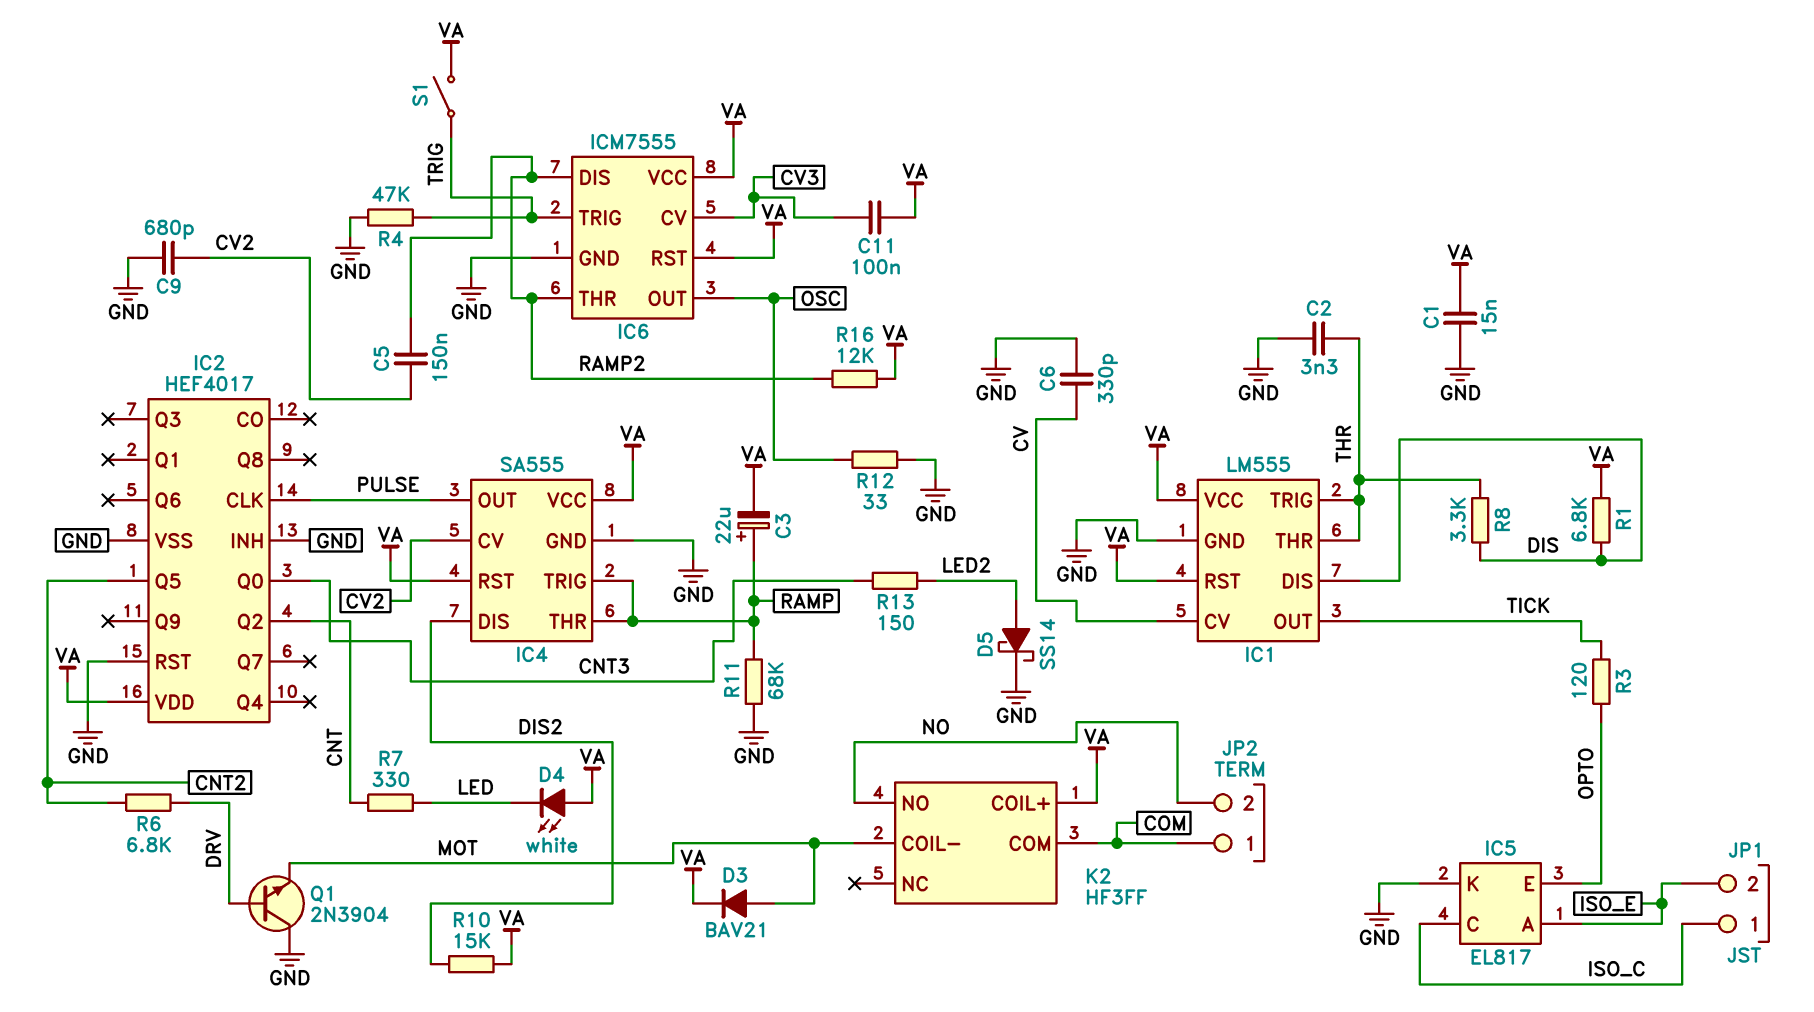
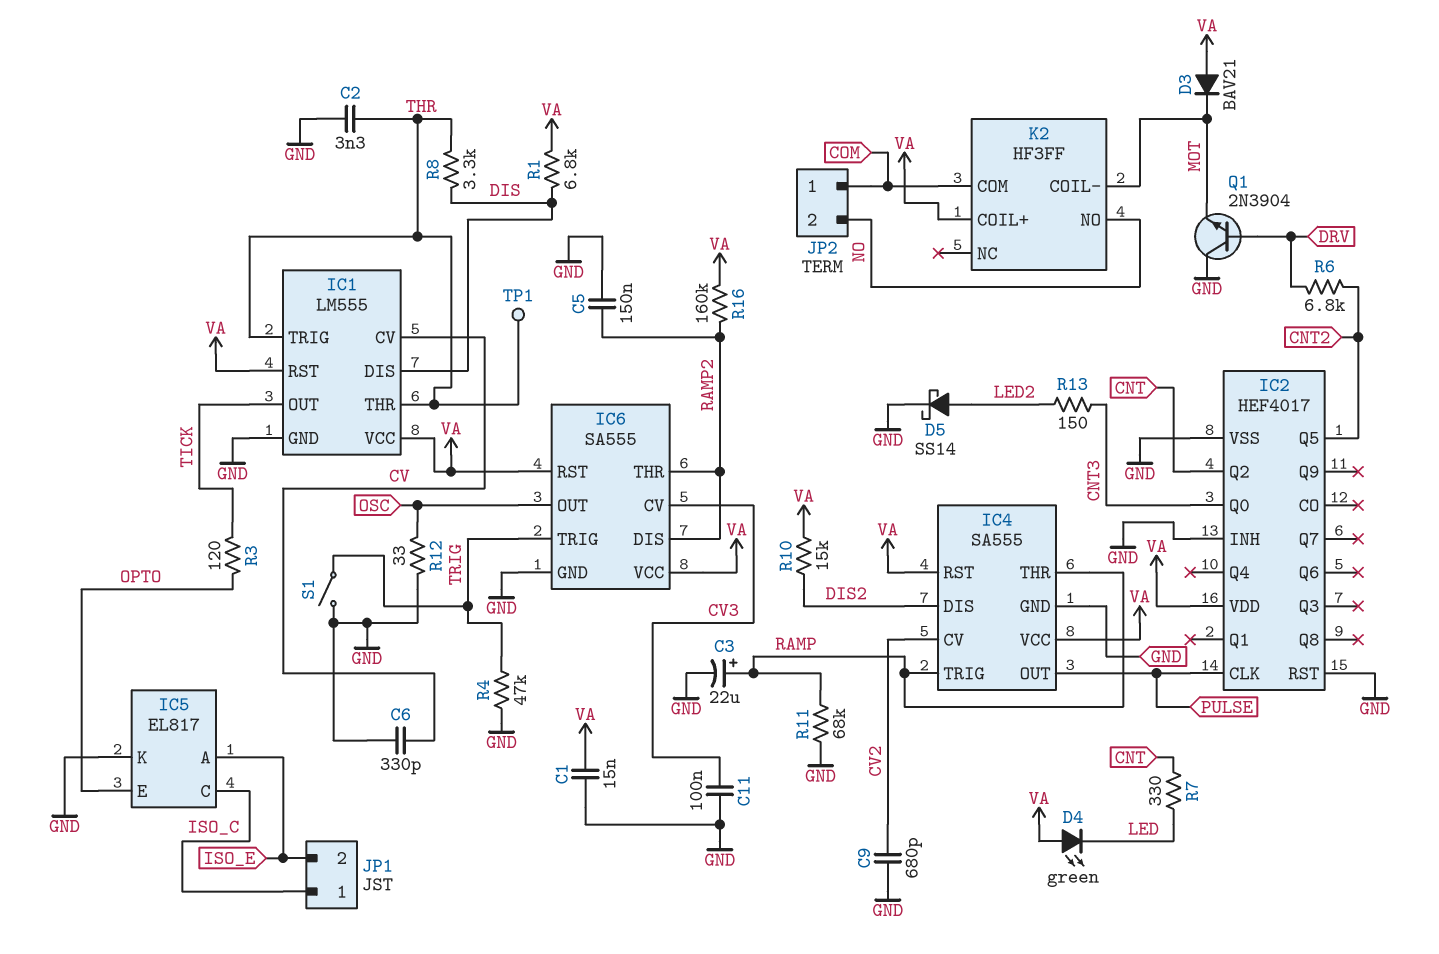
C3: 22uF (plus RAMP, minus VA) -> 22uF (plus RAMP, minus GND)
C5: 150nF (CV2, RAMP2) -> 150nF (GND, RAMP2)
C11: 100nF (CV3, VA) -> 100nF (CV3, GND)
D3: diode BAV21 (A MOT, K VA) -> diode BAV21 (A VA, K MOT)
D4: LED white (A VA, K LED) -> LED green (A VA, K LED)
IC6: ICM7555 -> SA555
R16: 12k (RAMP2, VA) -> 160k (RAMP2, VA)
S1: switch (TRIG, VA) -> switch (GND, TRIG)
TP1: none -> test point (THR)

